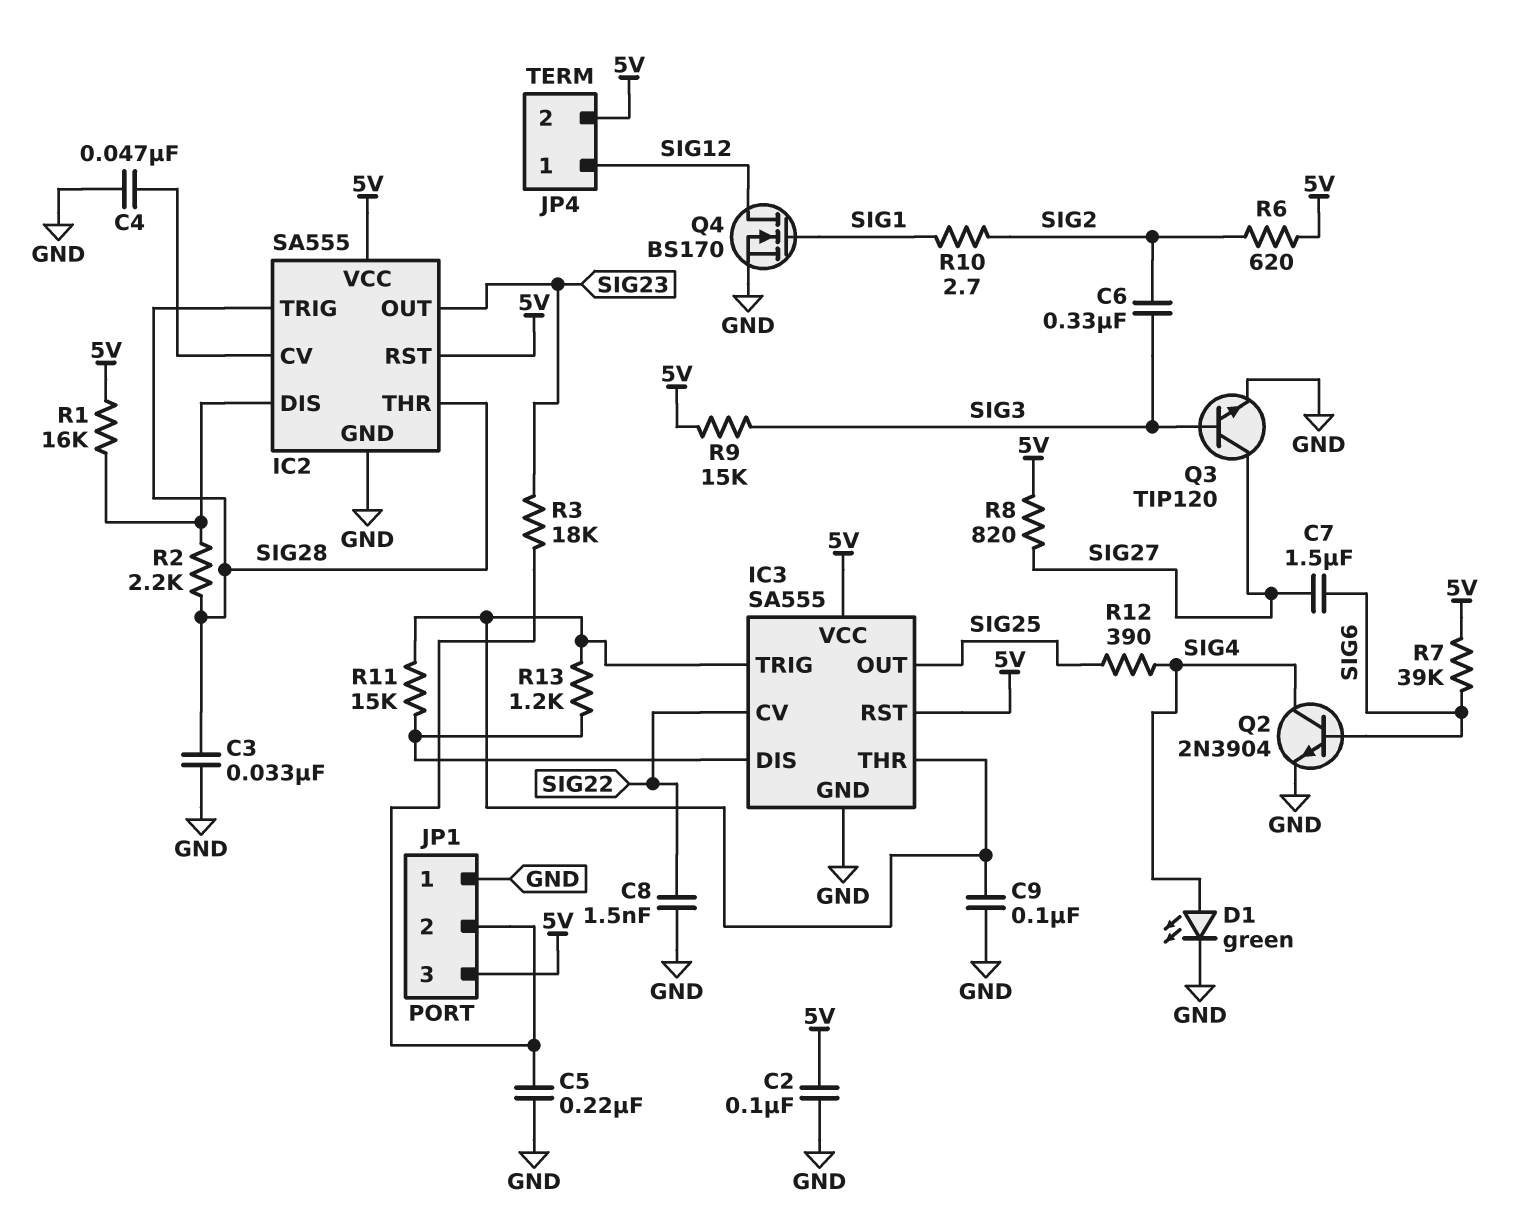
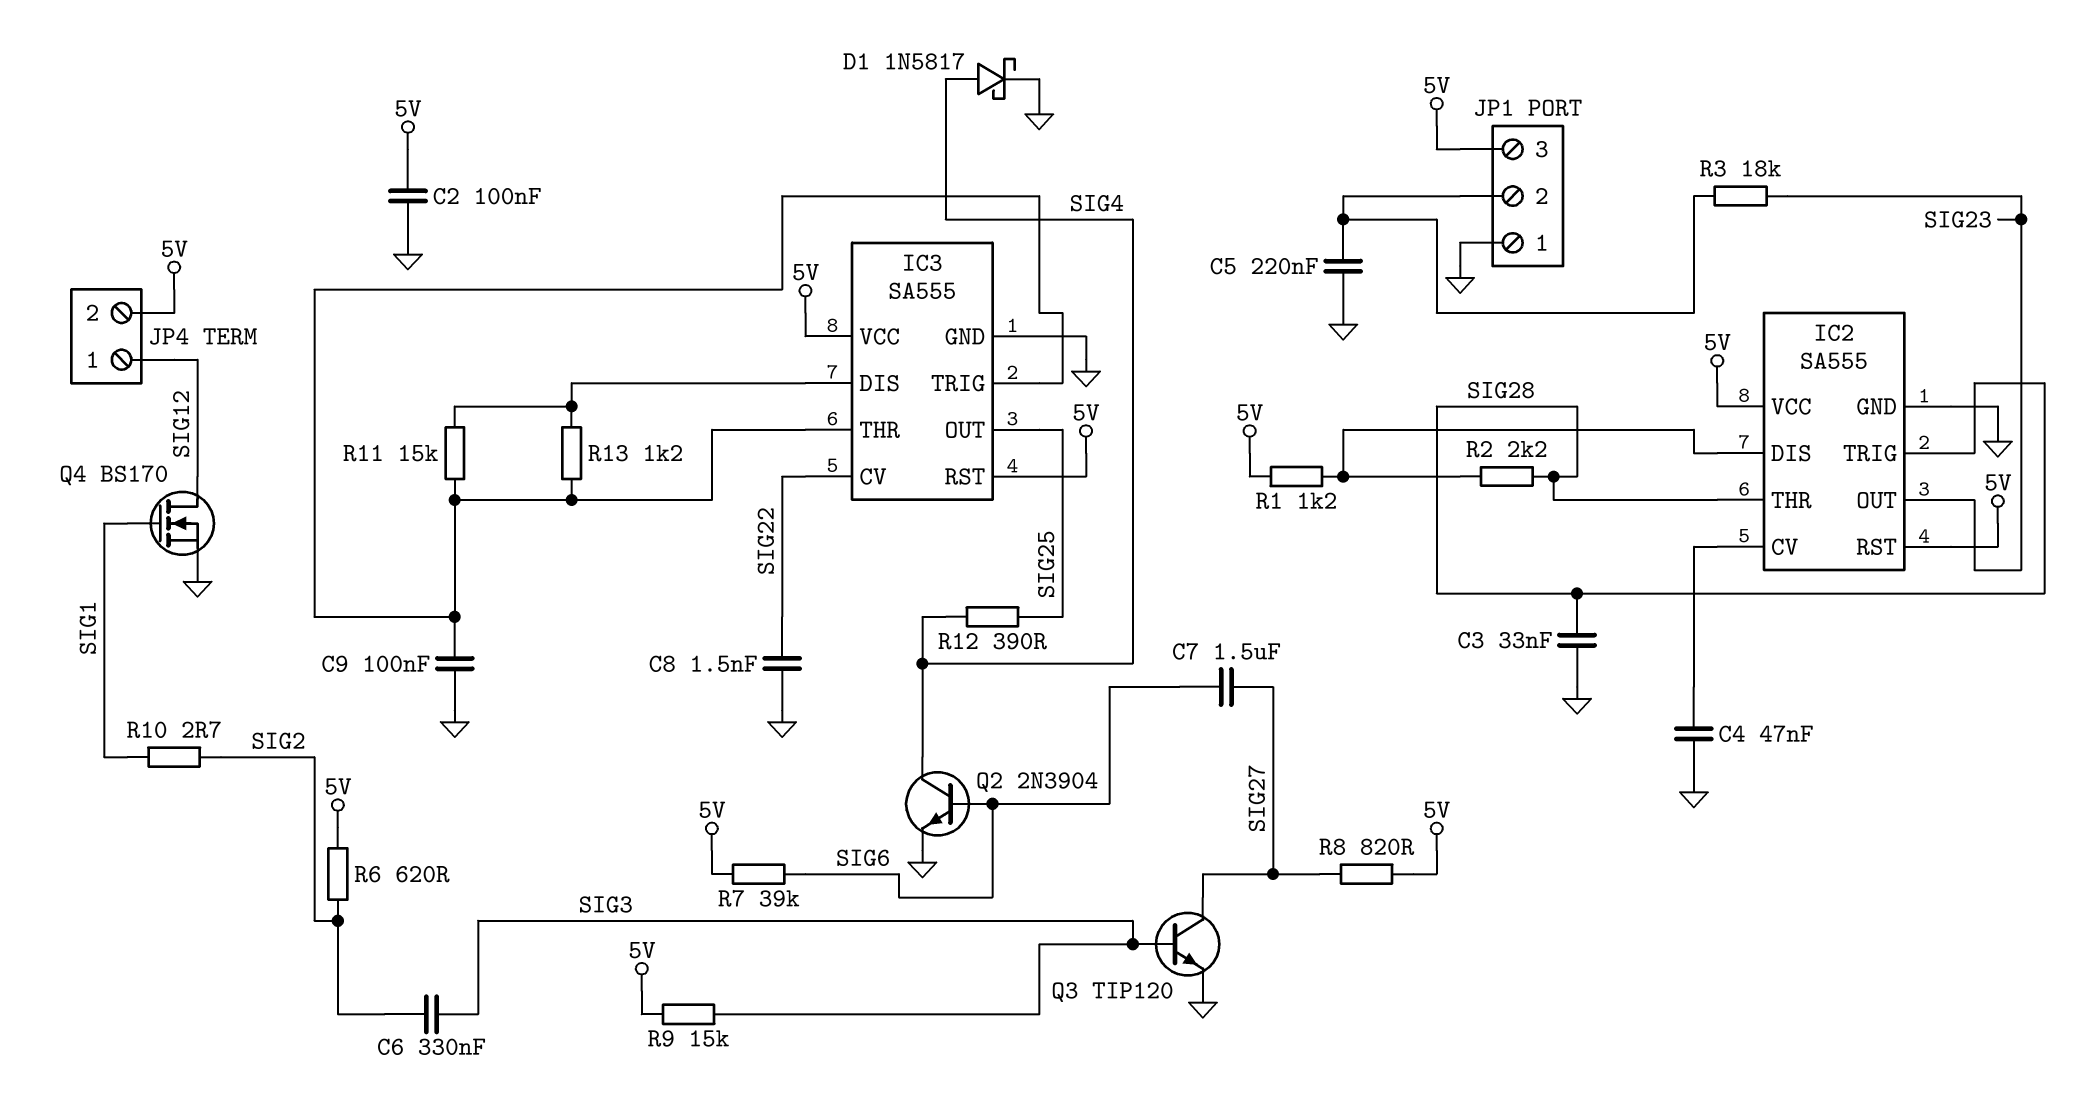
D1: LED green (A SIG4, K GND) -> schottky 1N5817 (A SIG4, K GND)
R1: 16k (5V, IC2/DIS) -> 1.2k (5V, IC2/DIS)

